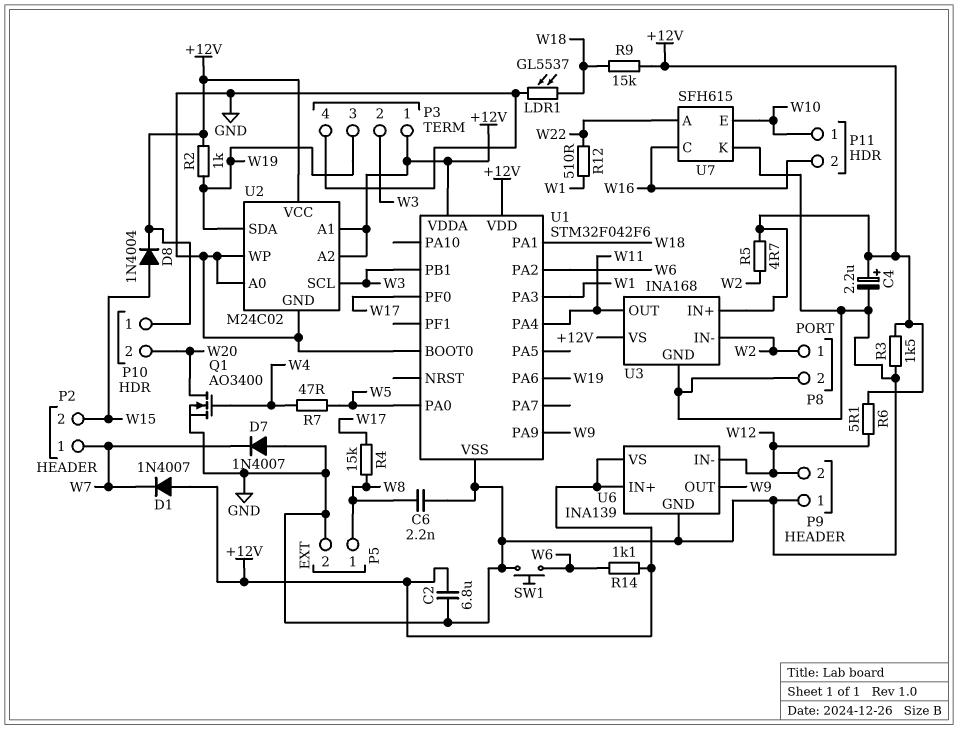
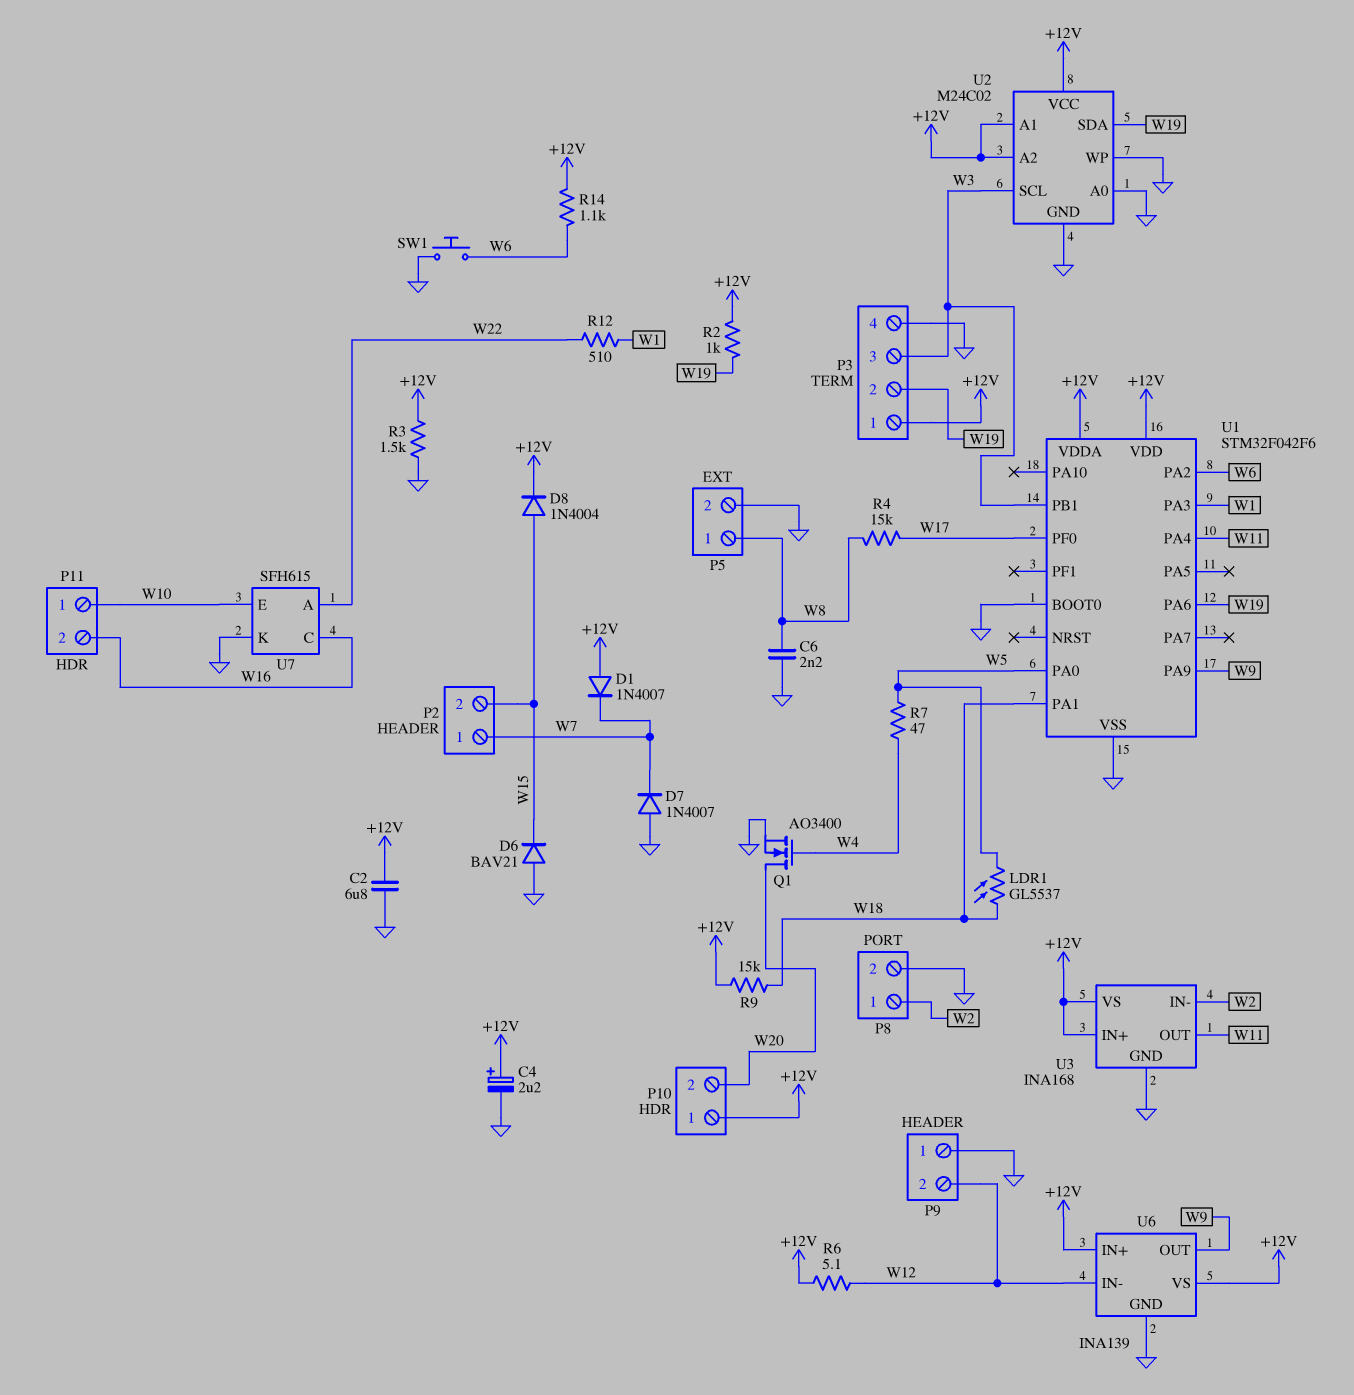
D6: none -> diode BAV21 (A GND, K W15)
LDR1: GL5537 (GND, W18) -> GL5537 (W5, W18)
P3 pin 2: W3 -> W19
P3 pin 3: W19 -> W3
R5: 4.7 (+12V, W2) -> none

